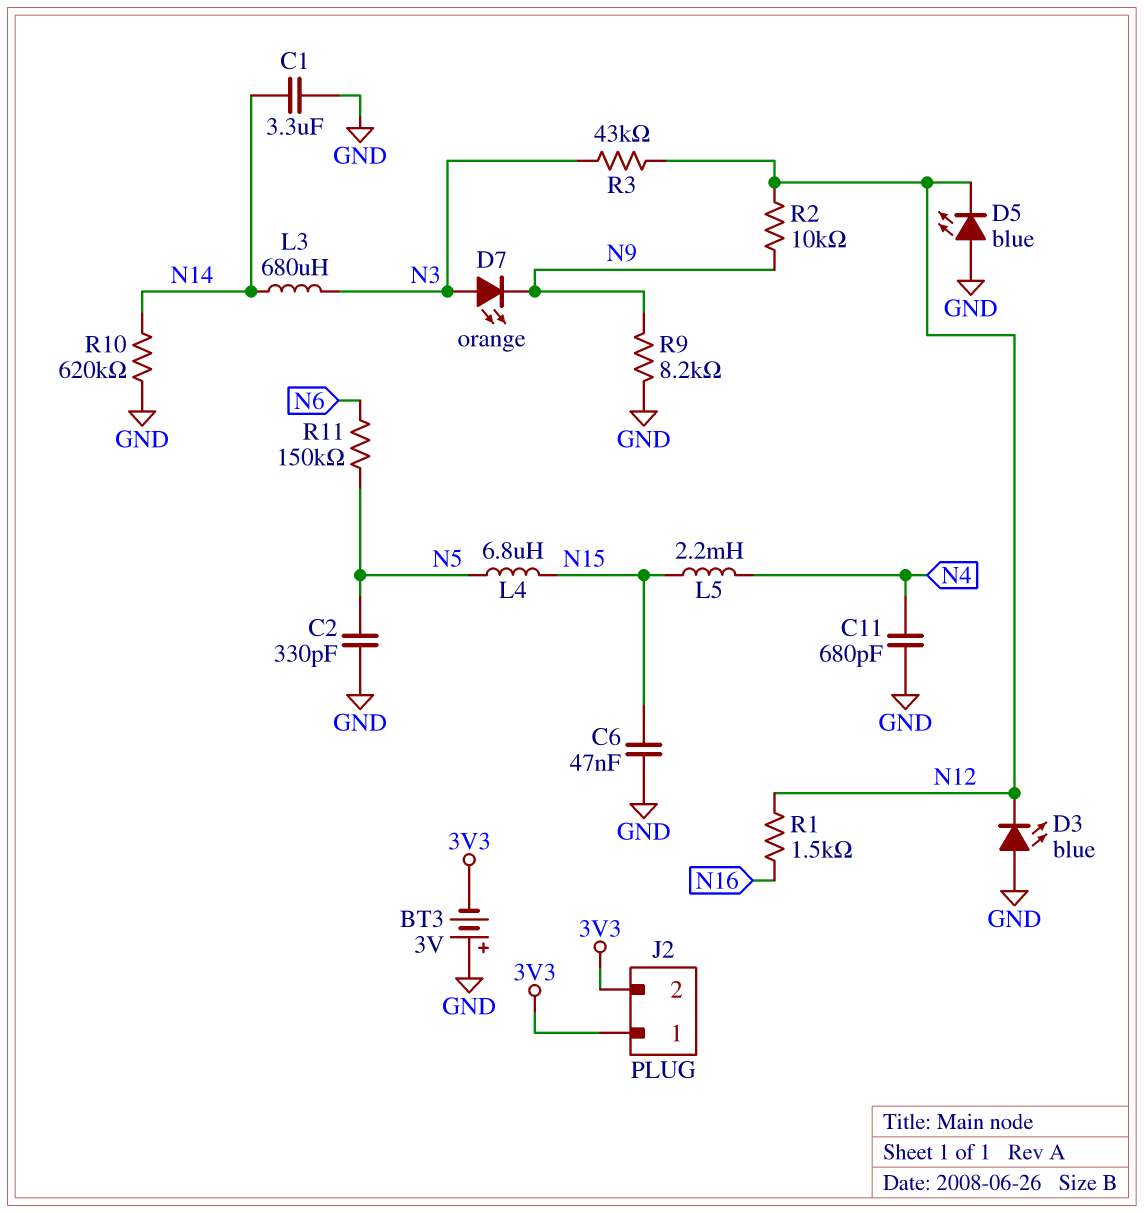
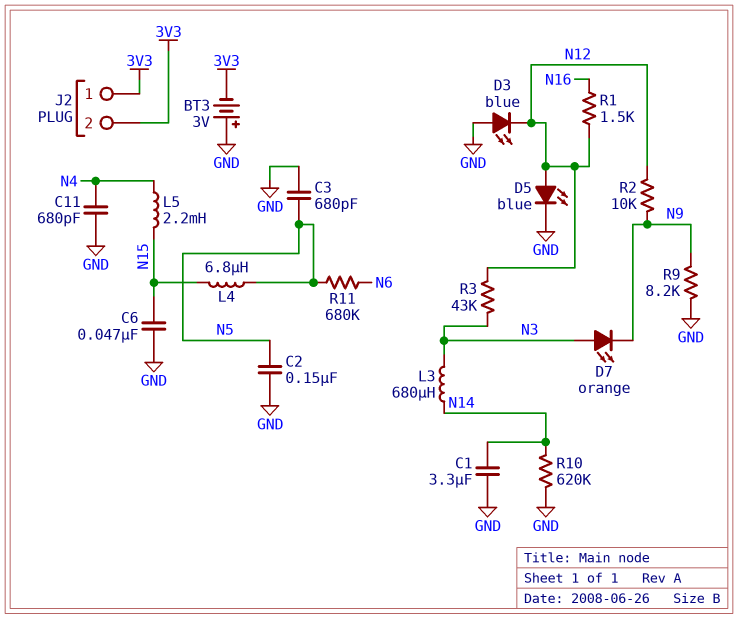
C2: 330pF (GND, N5) -> 150nF (GND, N5)
C3: none -> 680pF (GND, N5)
D5: LED blue (A GND, K N12) -> LED blue (A N12, K GND)
R11: 150k (N5, N6) -> 680k (N5, N6)

